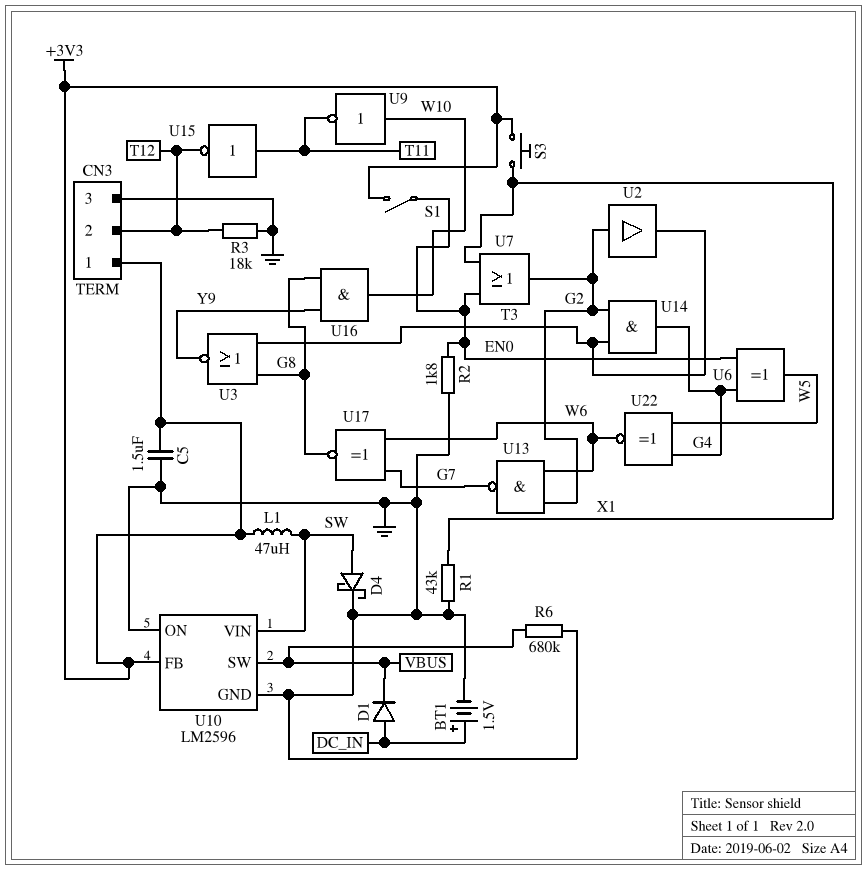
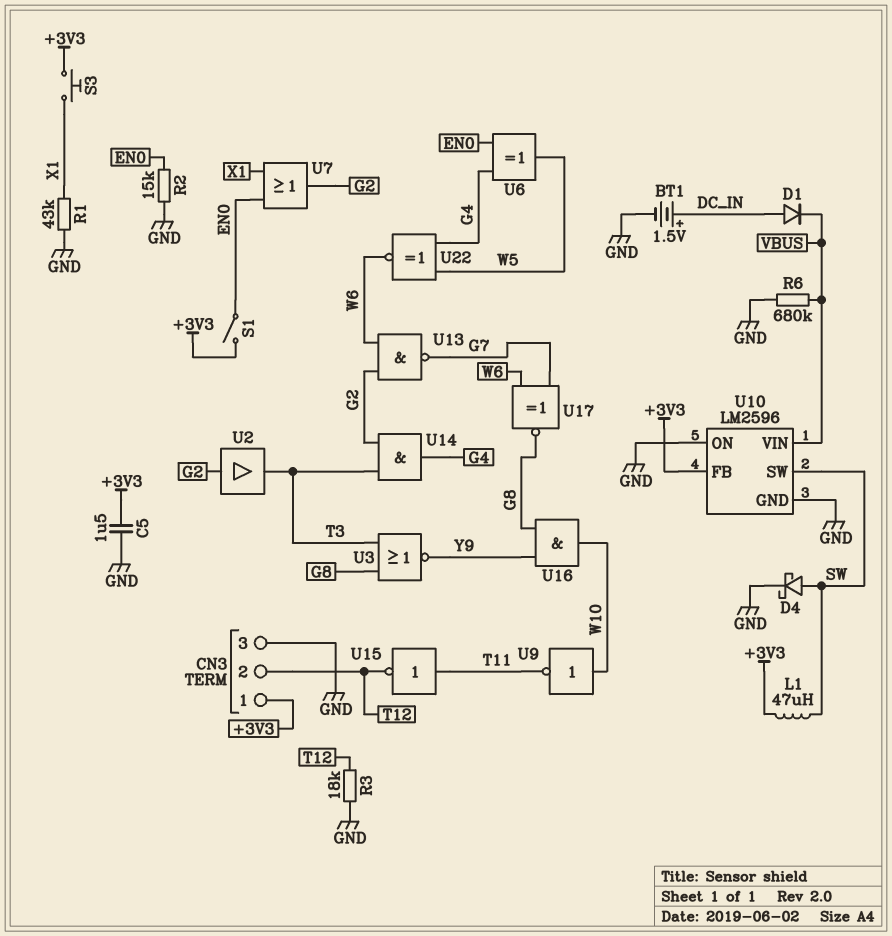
R2: 1.8k (EN0, GND) -> 15k (EN0, GND)
U10 pin SW: VBUS -> SW
U10 pin VIN: SW -> VBUS

